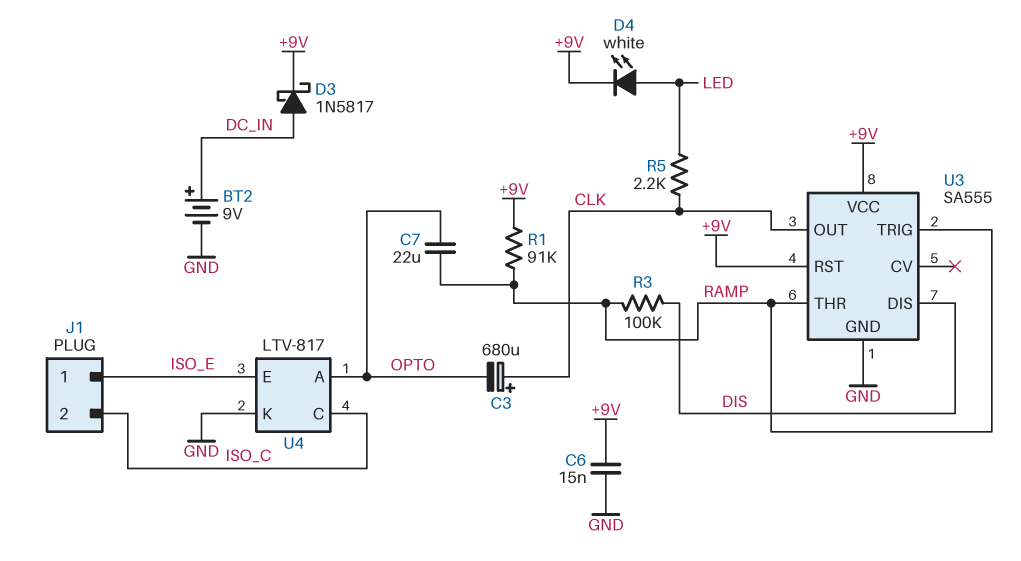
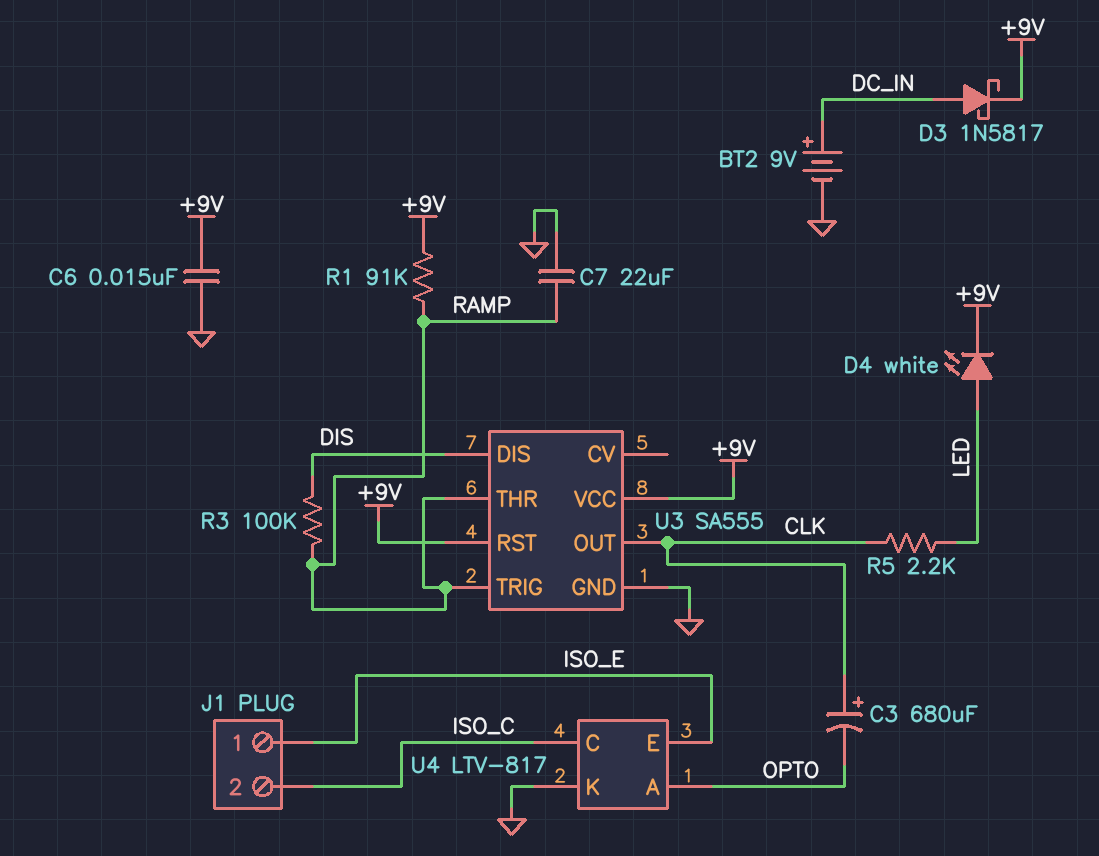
C7: 22uF (OPTO, RAMP) -> 22uF (GND, RAMP)

